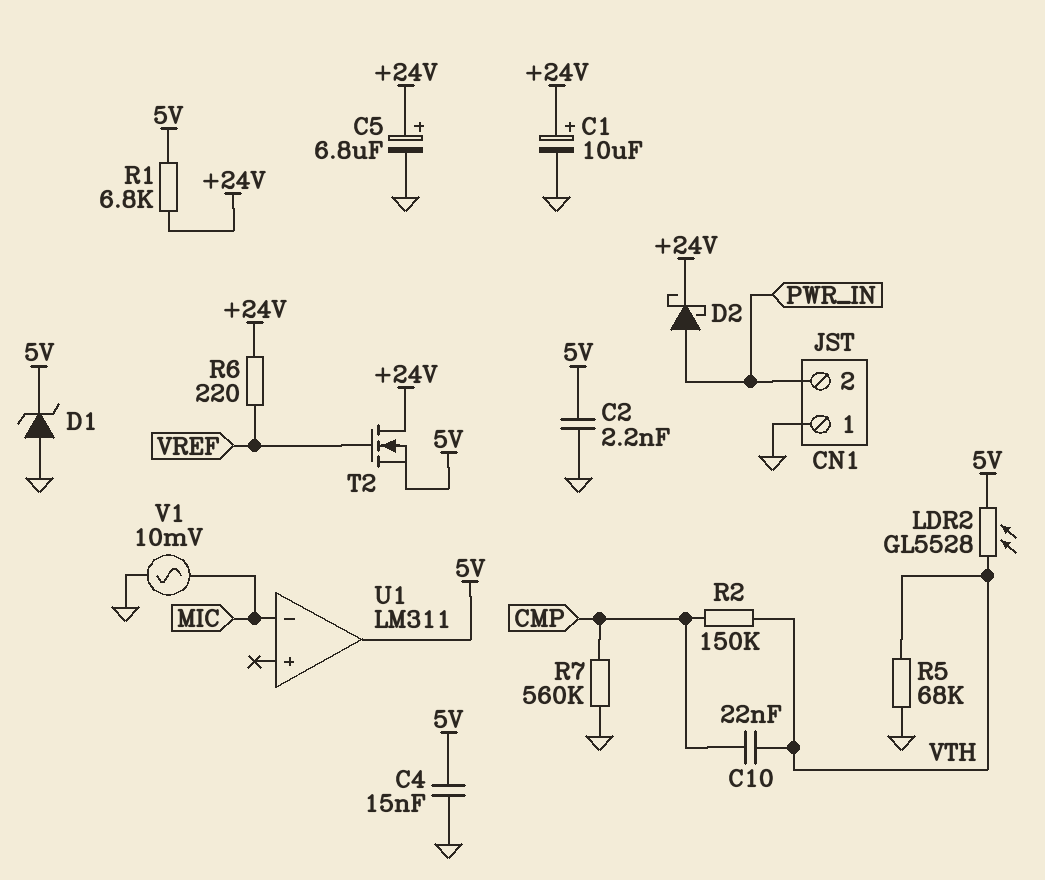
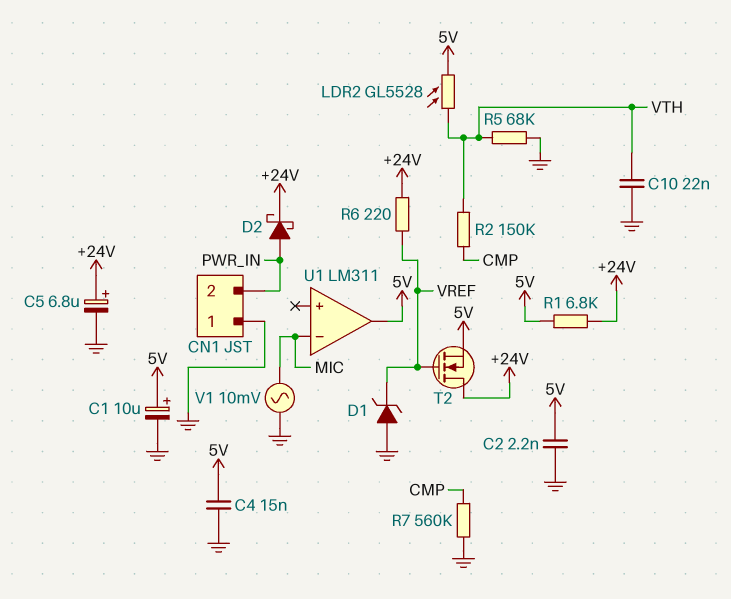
C1: 10uF (plus +24V, minus GND) -> 10uF (plus 5V, minus GND)
C10: 22nF (CMP, VTH) -> 22nF (GND, VTH)
D1: zener (A GND, K 5V) -> zener (A GND, K VREF)

